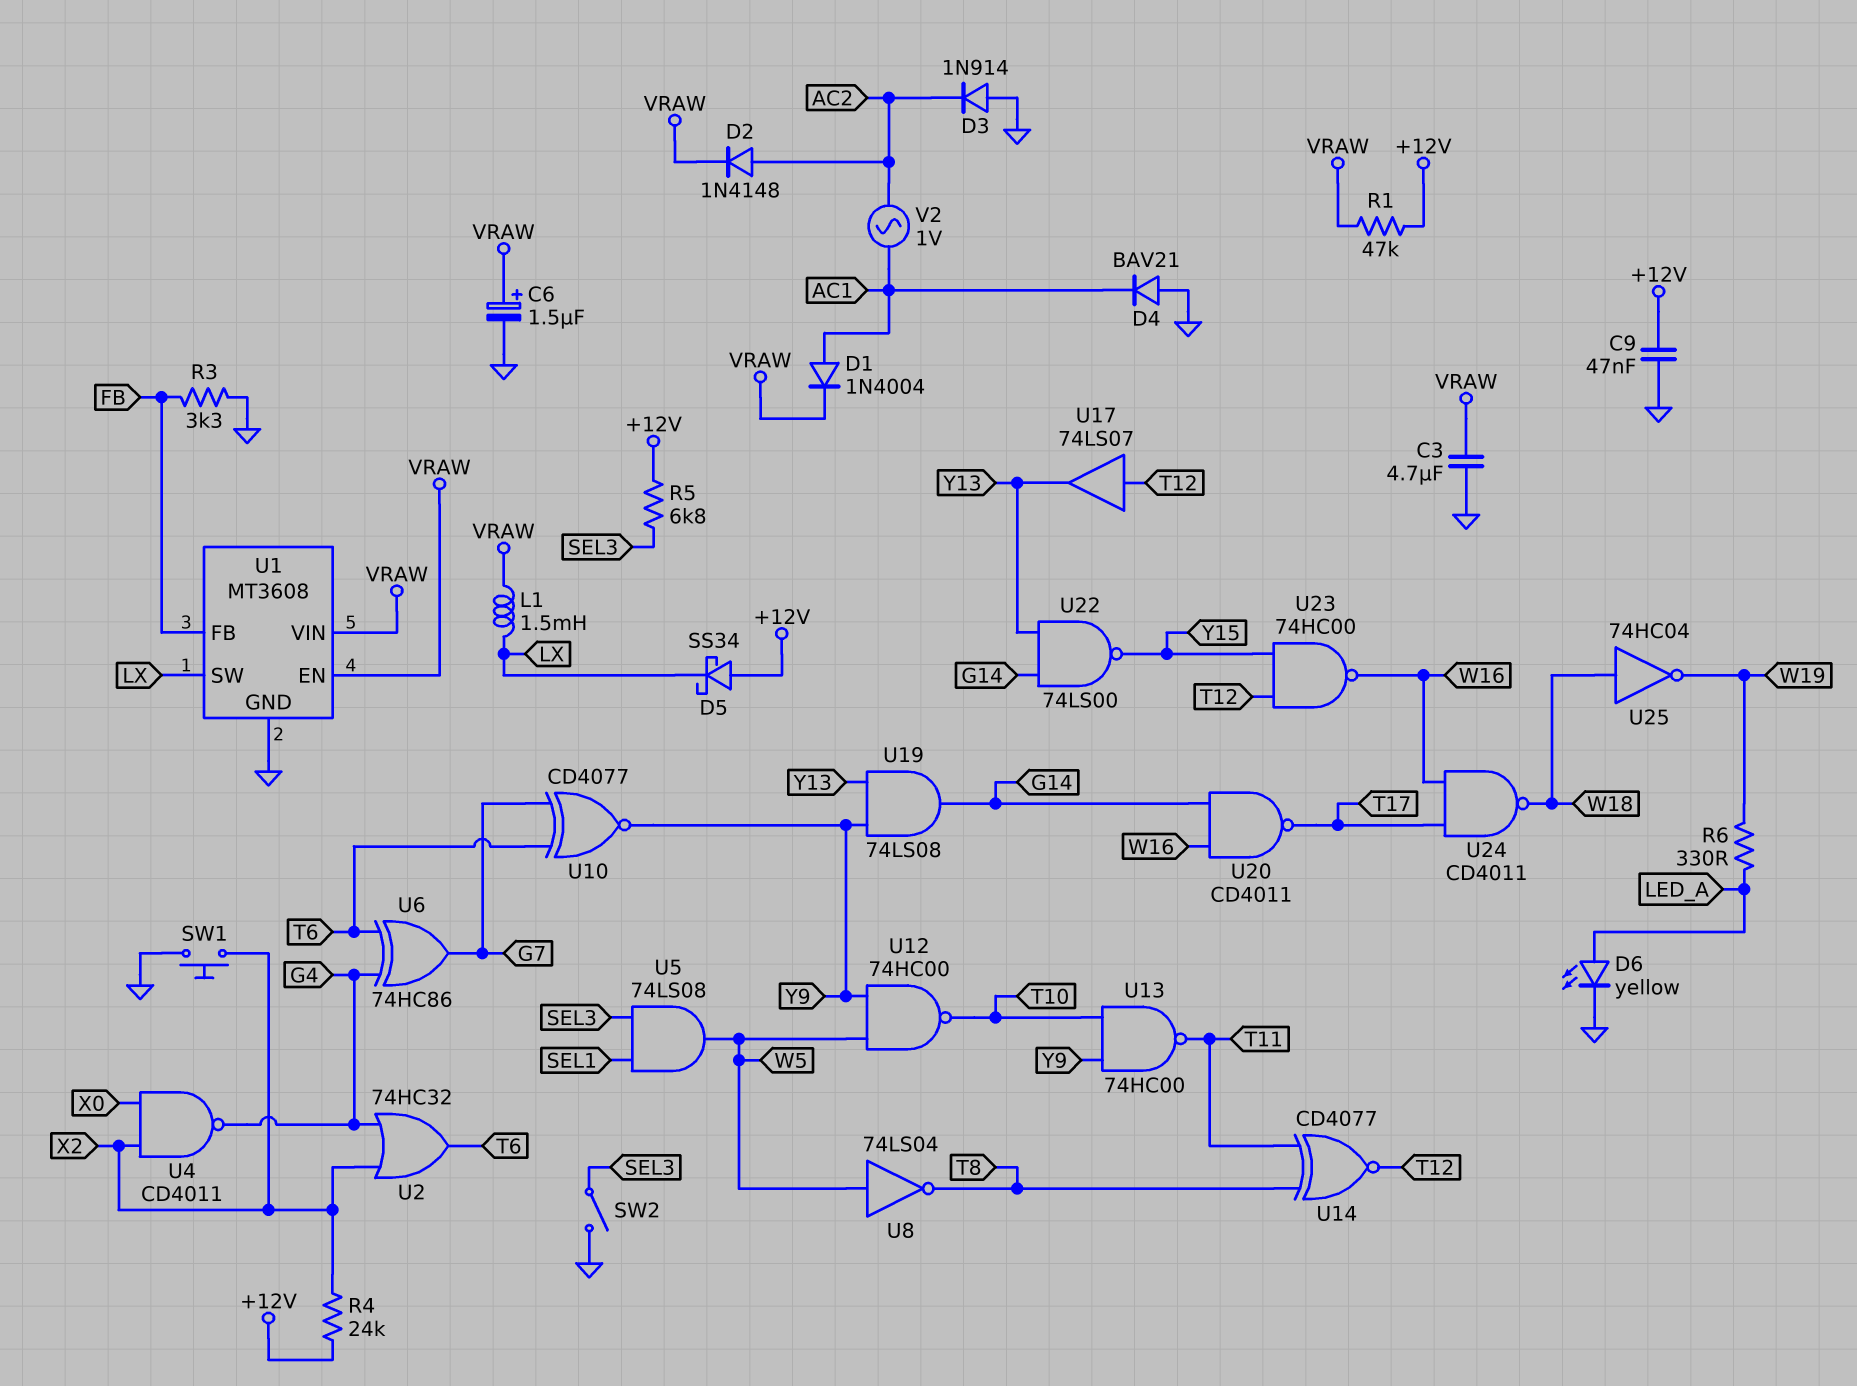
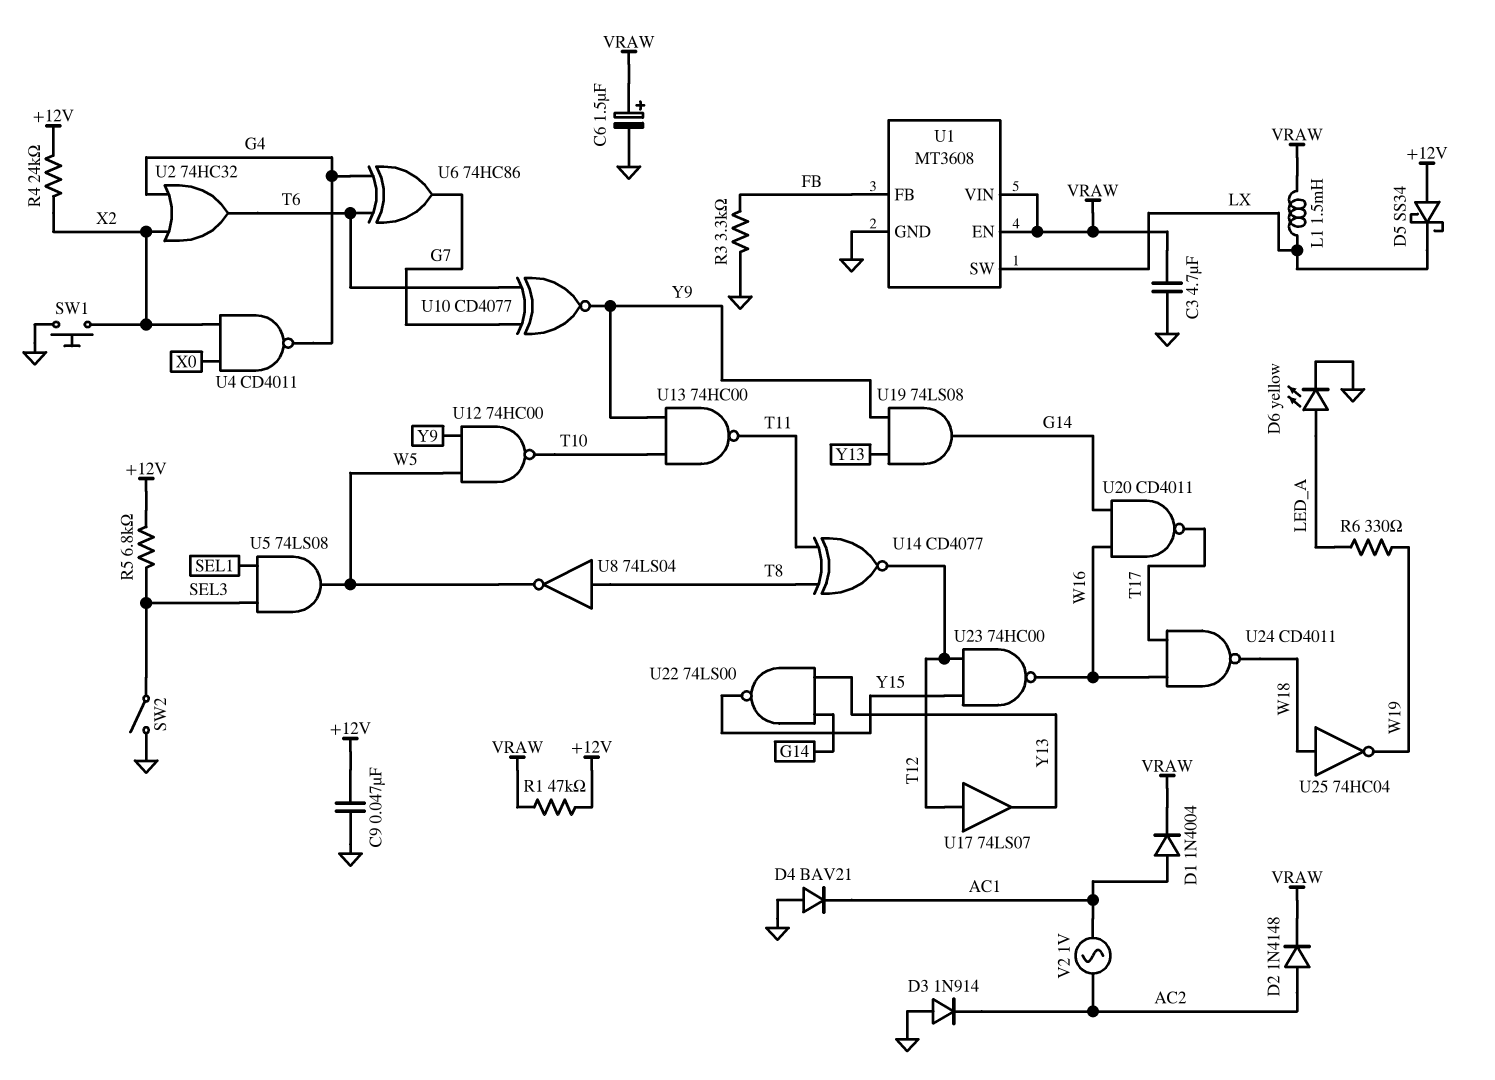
U8: NOT 74LS04 (in W5, out T8) -> NOT 74LS04 (in T8, out W5)

